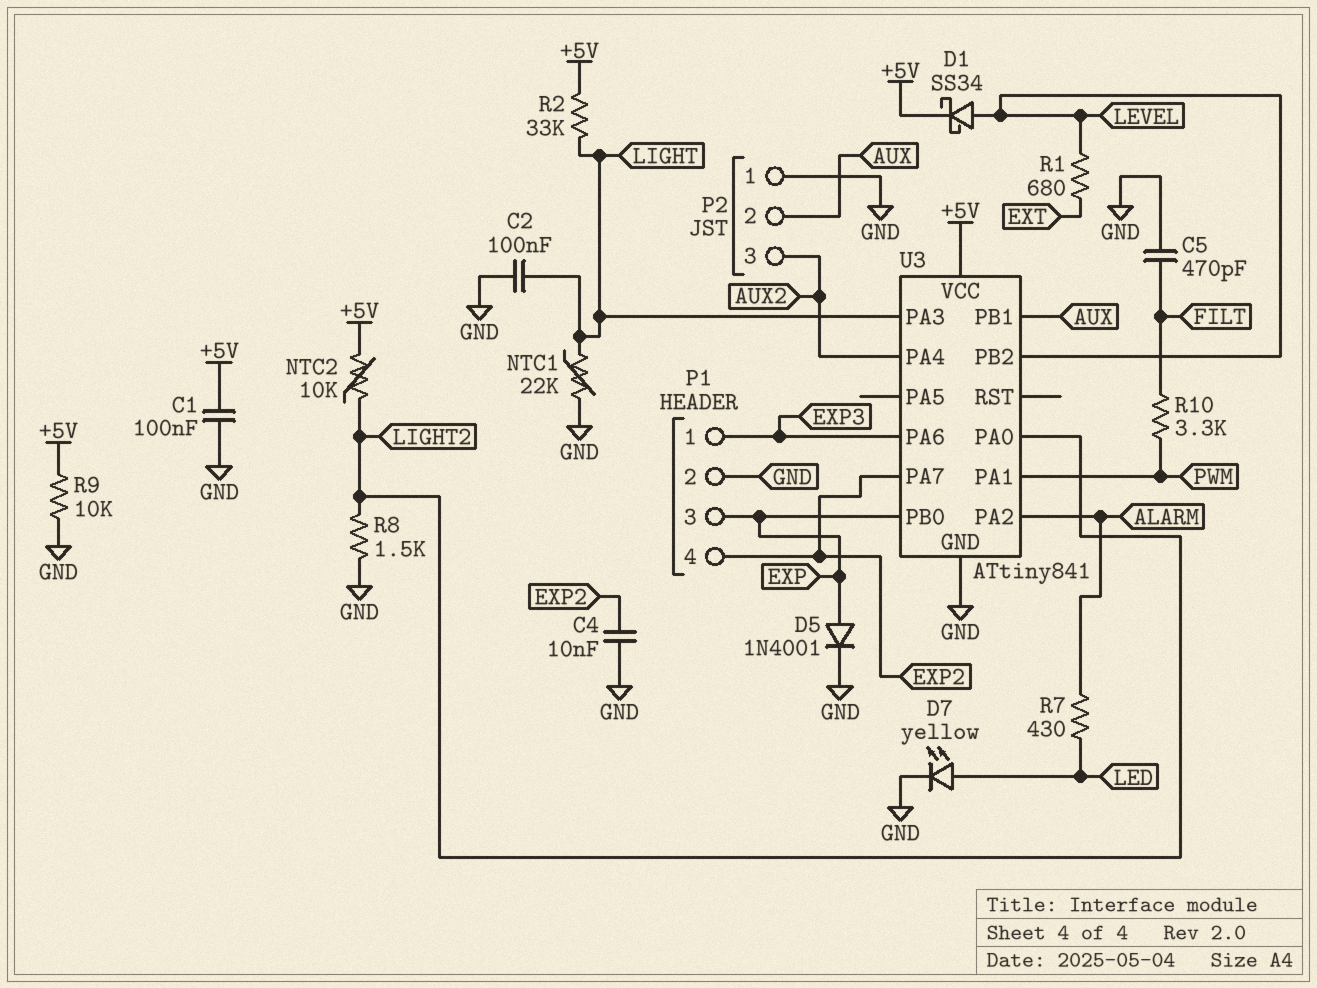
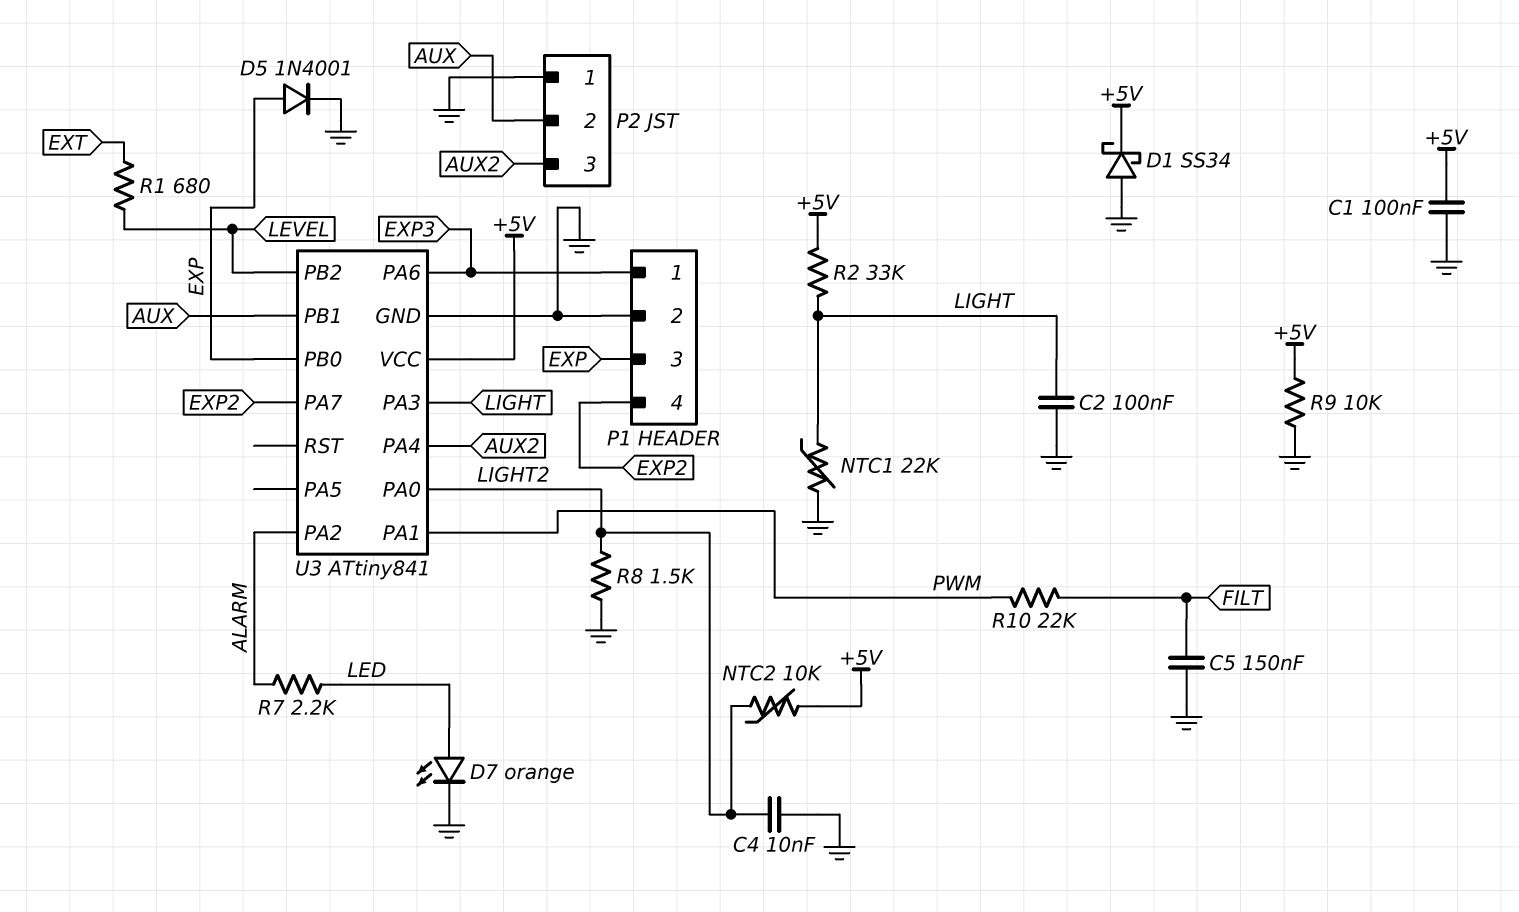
C4: 10nF (EXP2, GND) -> 10nF (GND, LIGHT2)
C5: 470pF (FILT, GND) -> 150nF (FILT, GND)
D1: schottky SS34 (A LEVEL, K +5V) -> schottky SS34 (A GND, K +5V)
D7: LED yellow (A LED, K GND) -> LED orange (A LED, K GND)
R7: 430 (ALARM, LED) -> 2.2k (ALARM, LED)
R10: 3.3k (FILT, PWM) -> 22k (FILT, PWM)

